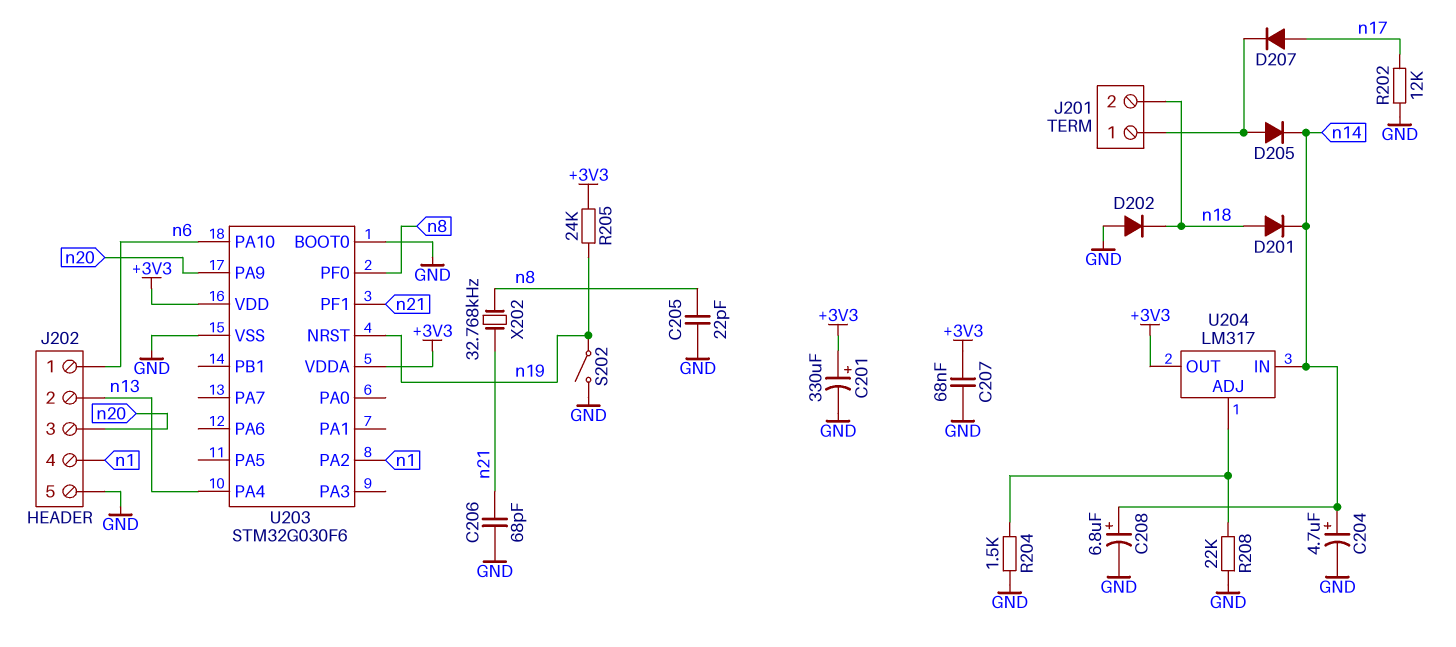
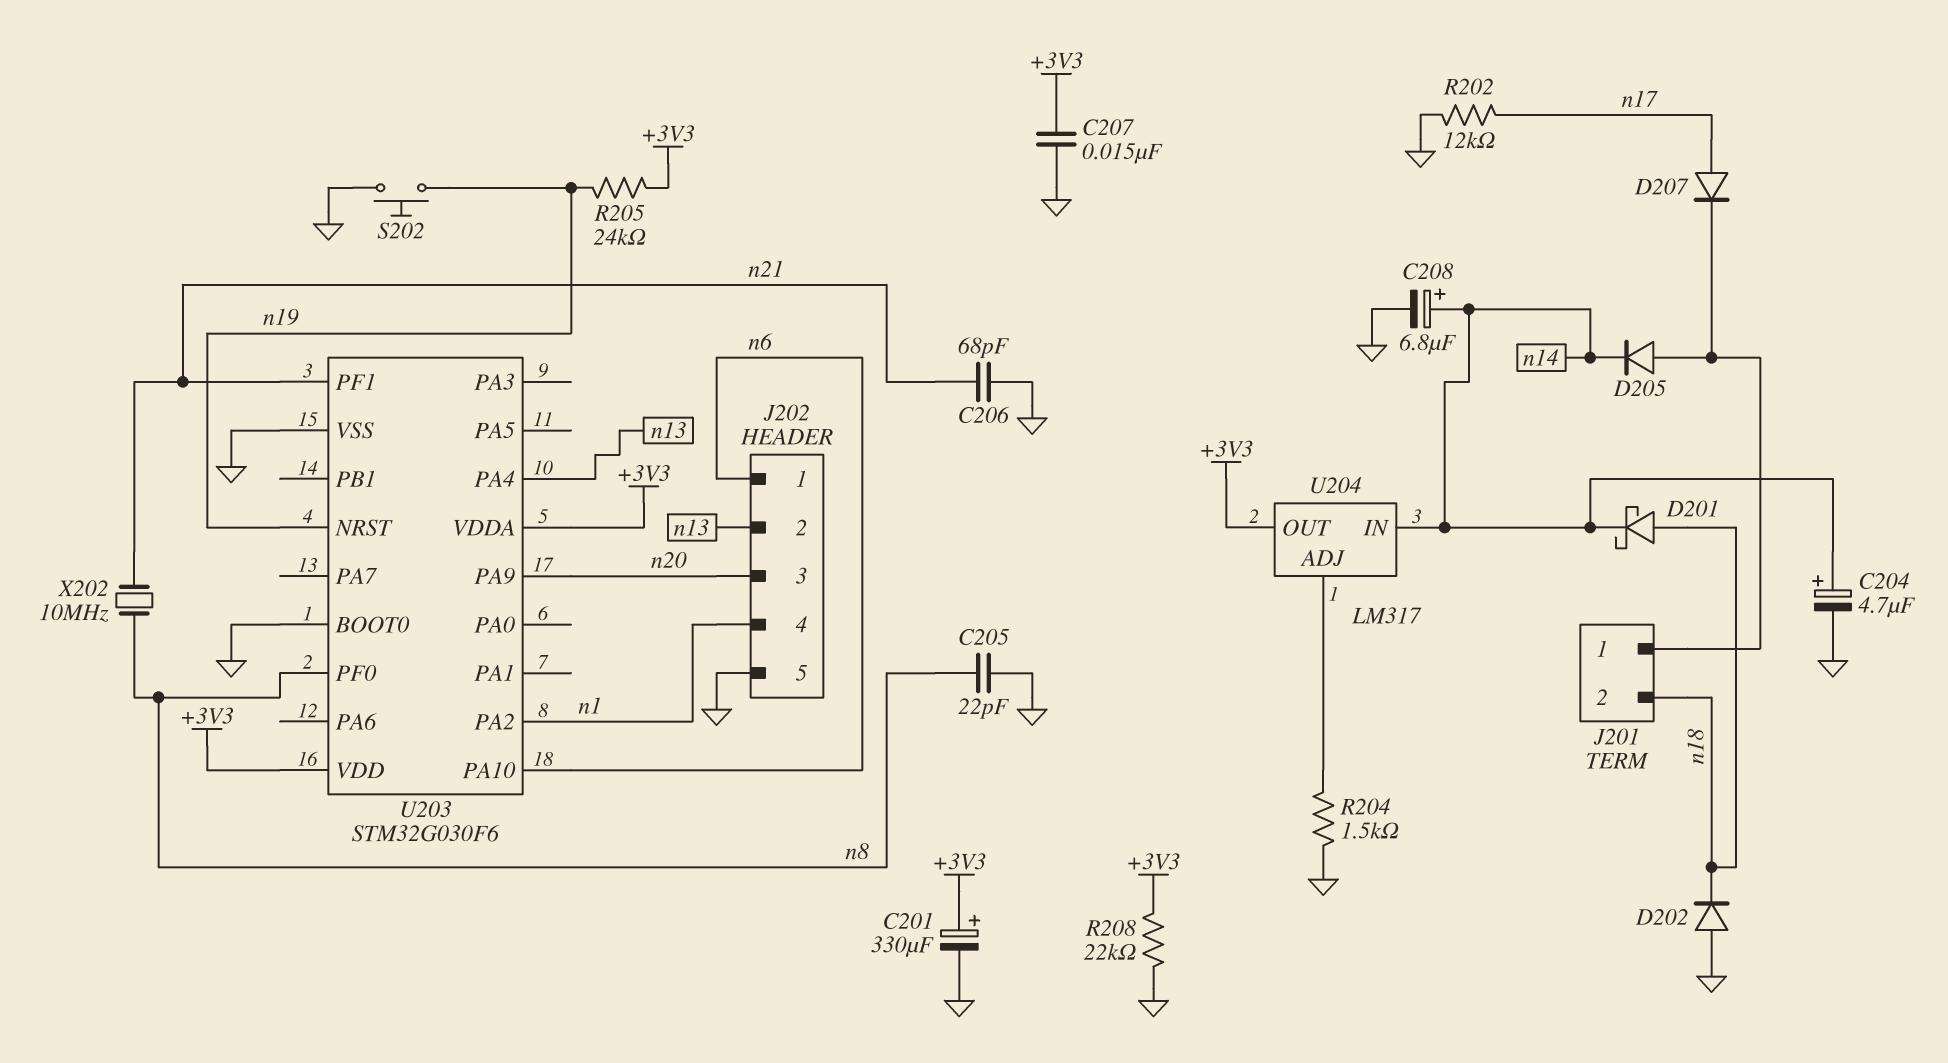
C207: 68nF (+3V3, GND) -> 15nF (+3V3, GND)
D201: diode (A n18, K n14) -> schottky (A n18, K n14)
R208: 22k (GND, U204/ADJ) -> 22k (+3V3, GND)
S202: switch (GND, n19) -> button (GND, n19)
X202: 32.768kHz (n8, n21) -> 10MHz (n8, n21)

